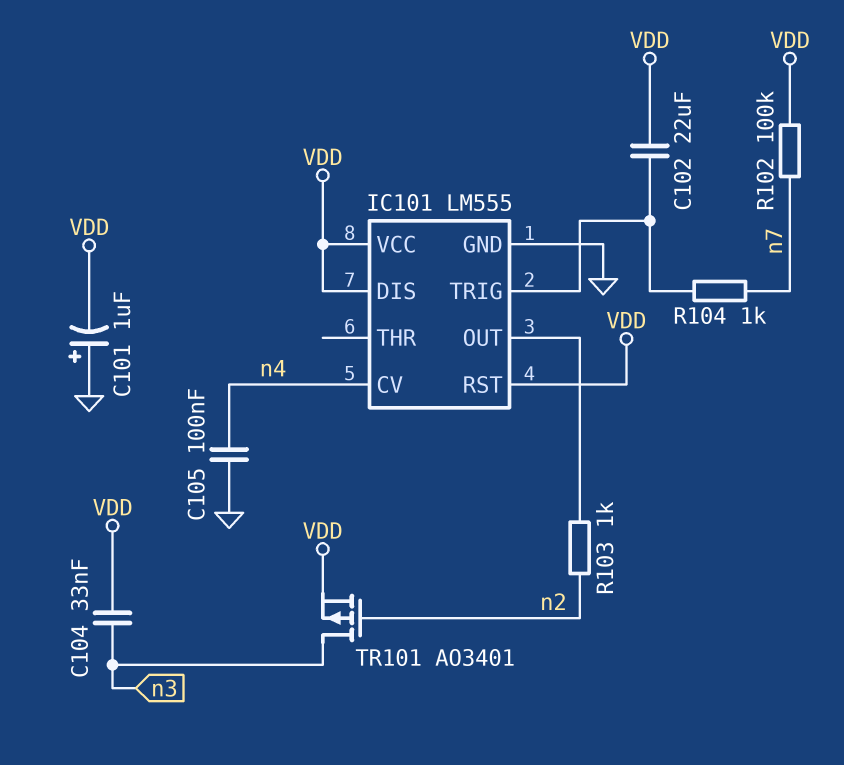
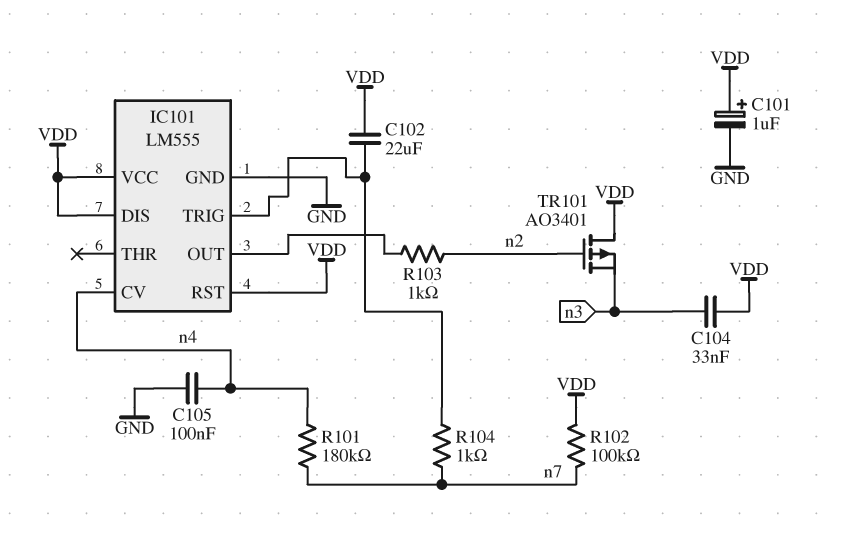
C101: 1uF (plus GND, minus VDD) -> 1uF (plus VDD, minus GND)
R101: none -> 180k (n4, n7)
TR101: PMOS AO3401 (G n2, D n3, S VDD) -> PMOS AO3401 (G n2, D VDD, S n3)

